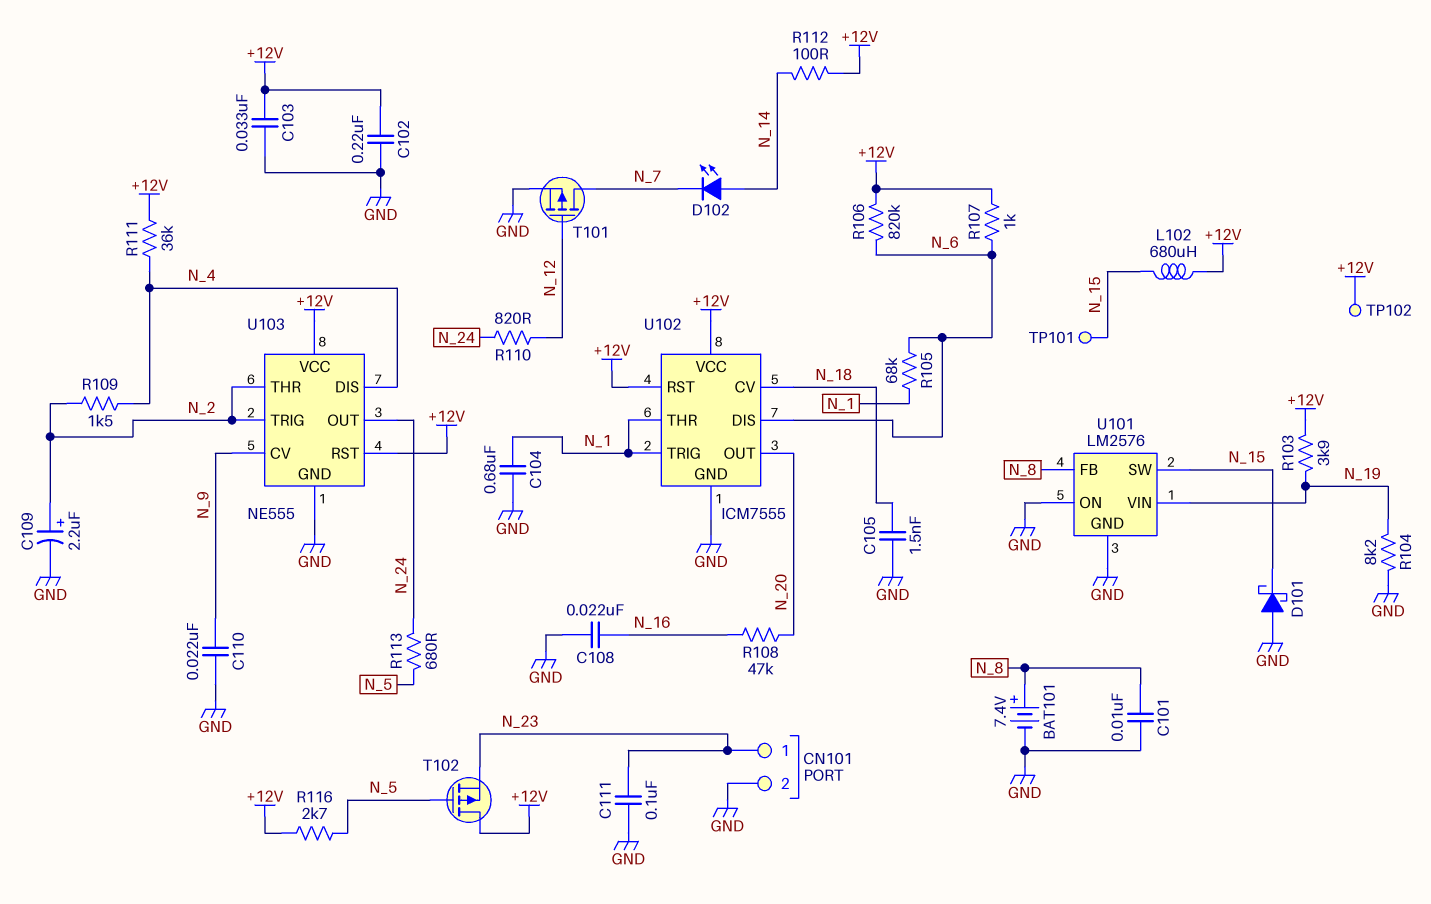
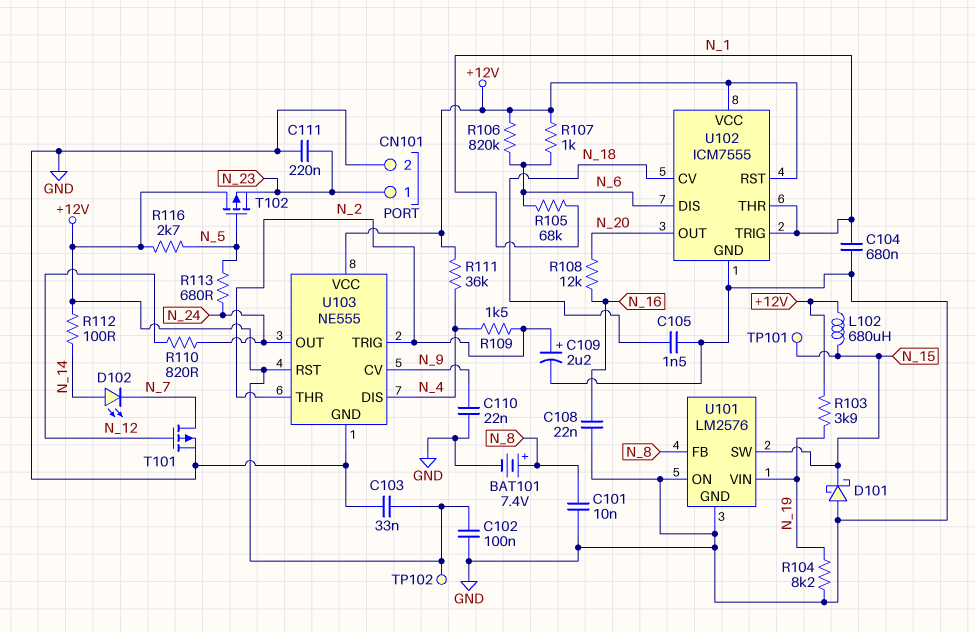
C102: 220nF (+12V, GND) -> 100nF (+12V, GND)
C111: 100nF (GND, N_23) -> 220nF (GND, N_23)
R108: 47k (N_16, N_20) -> 12k (N_16, N_20)

